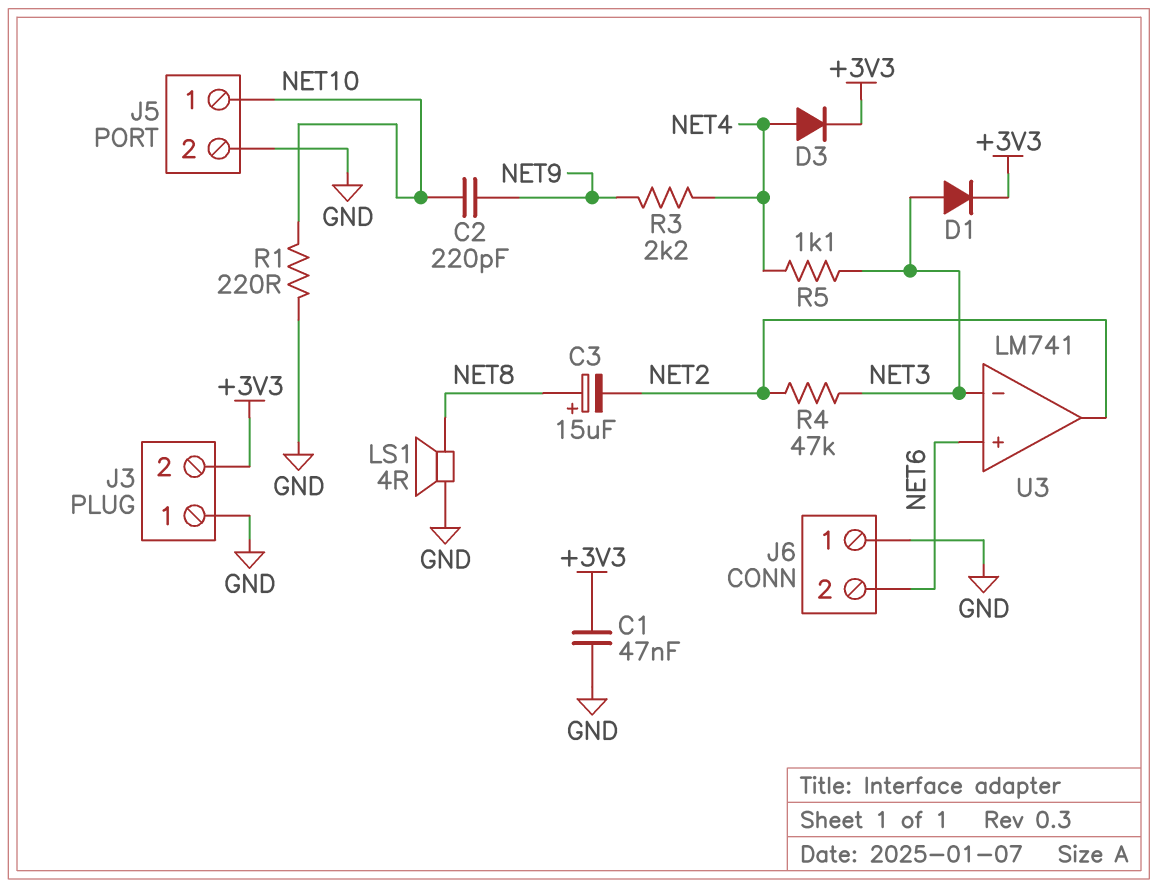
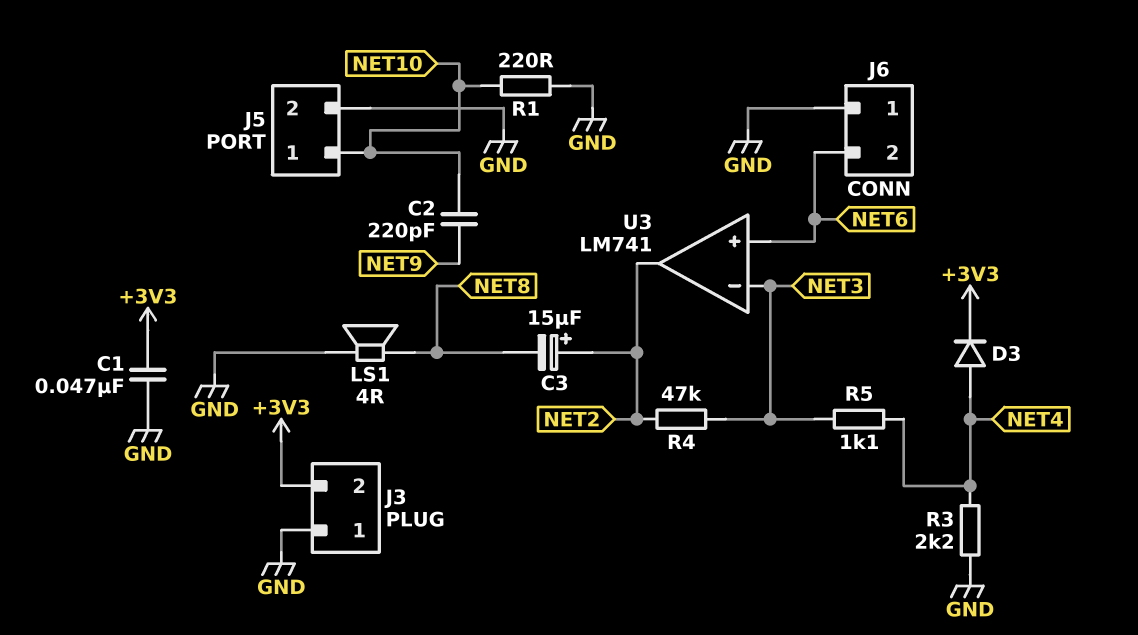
C3: 15uF (plus NET8, minus NET2) -> 15uF (plus NET2, minus NET8)
D1: diode (A NET3, K +3V3) -> none
R3: 2.2k (NET4, NET9) -> 2.2k (GND, NET4)

